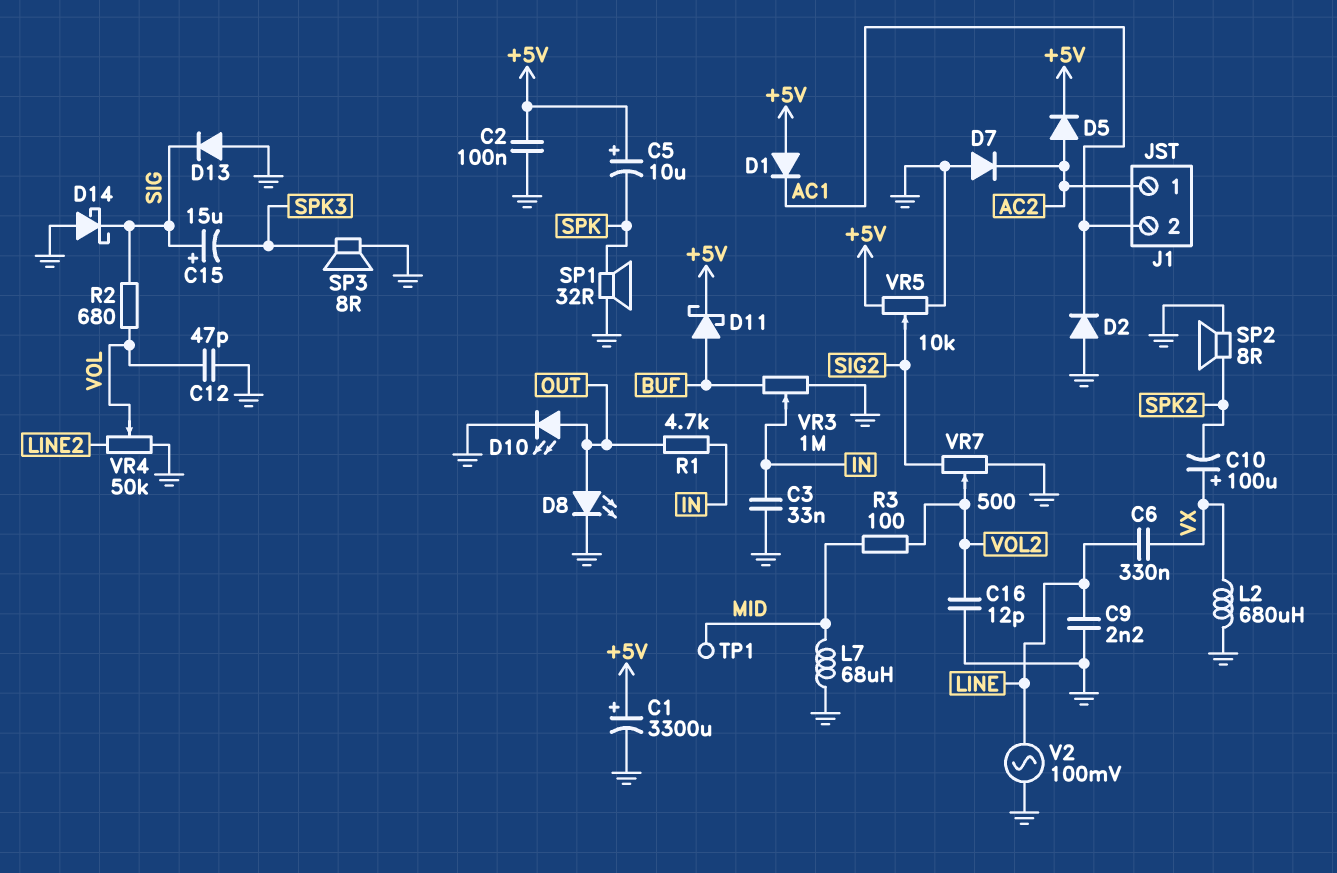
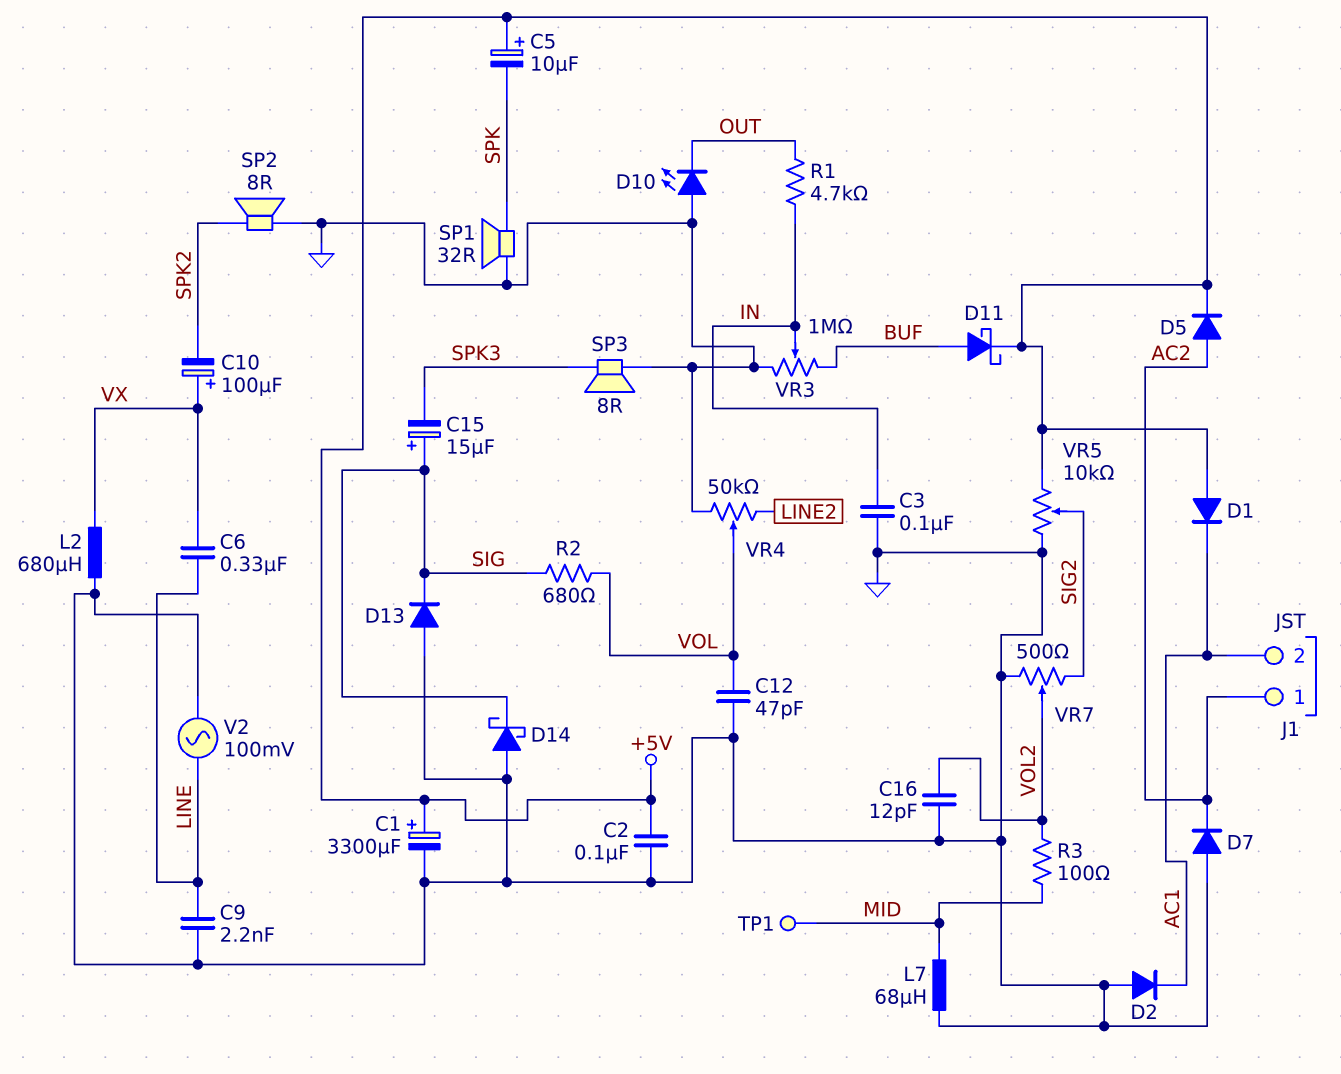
C3: 33nF (GND, IN) -> 100nF (GND, IN)
D8: LED (A OUT, K GND) -> none
D10: LED (A OUT, K GND) -> LED (A GND, K OUT)

